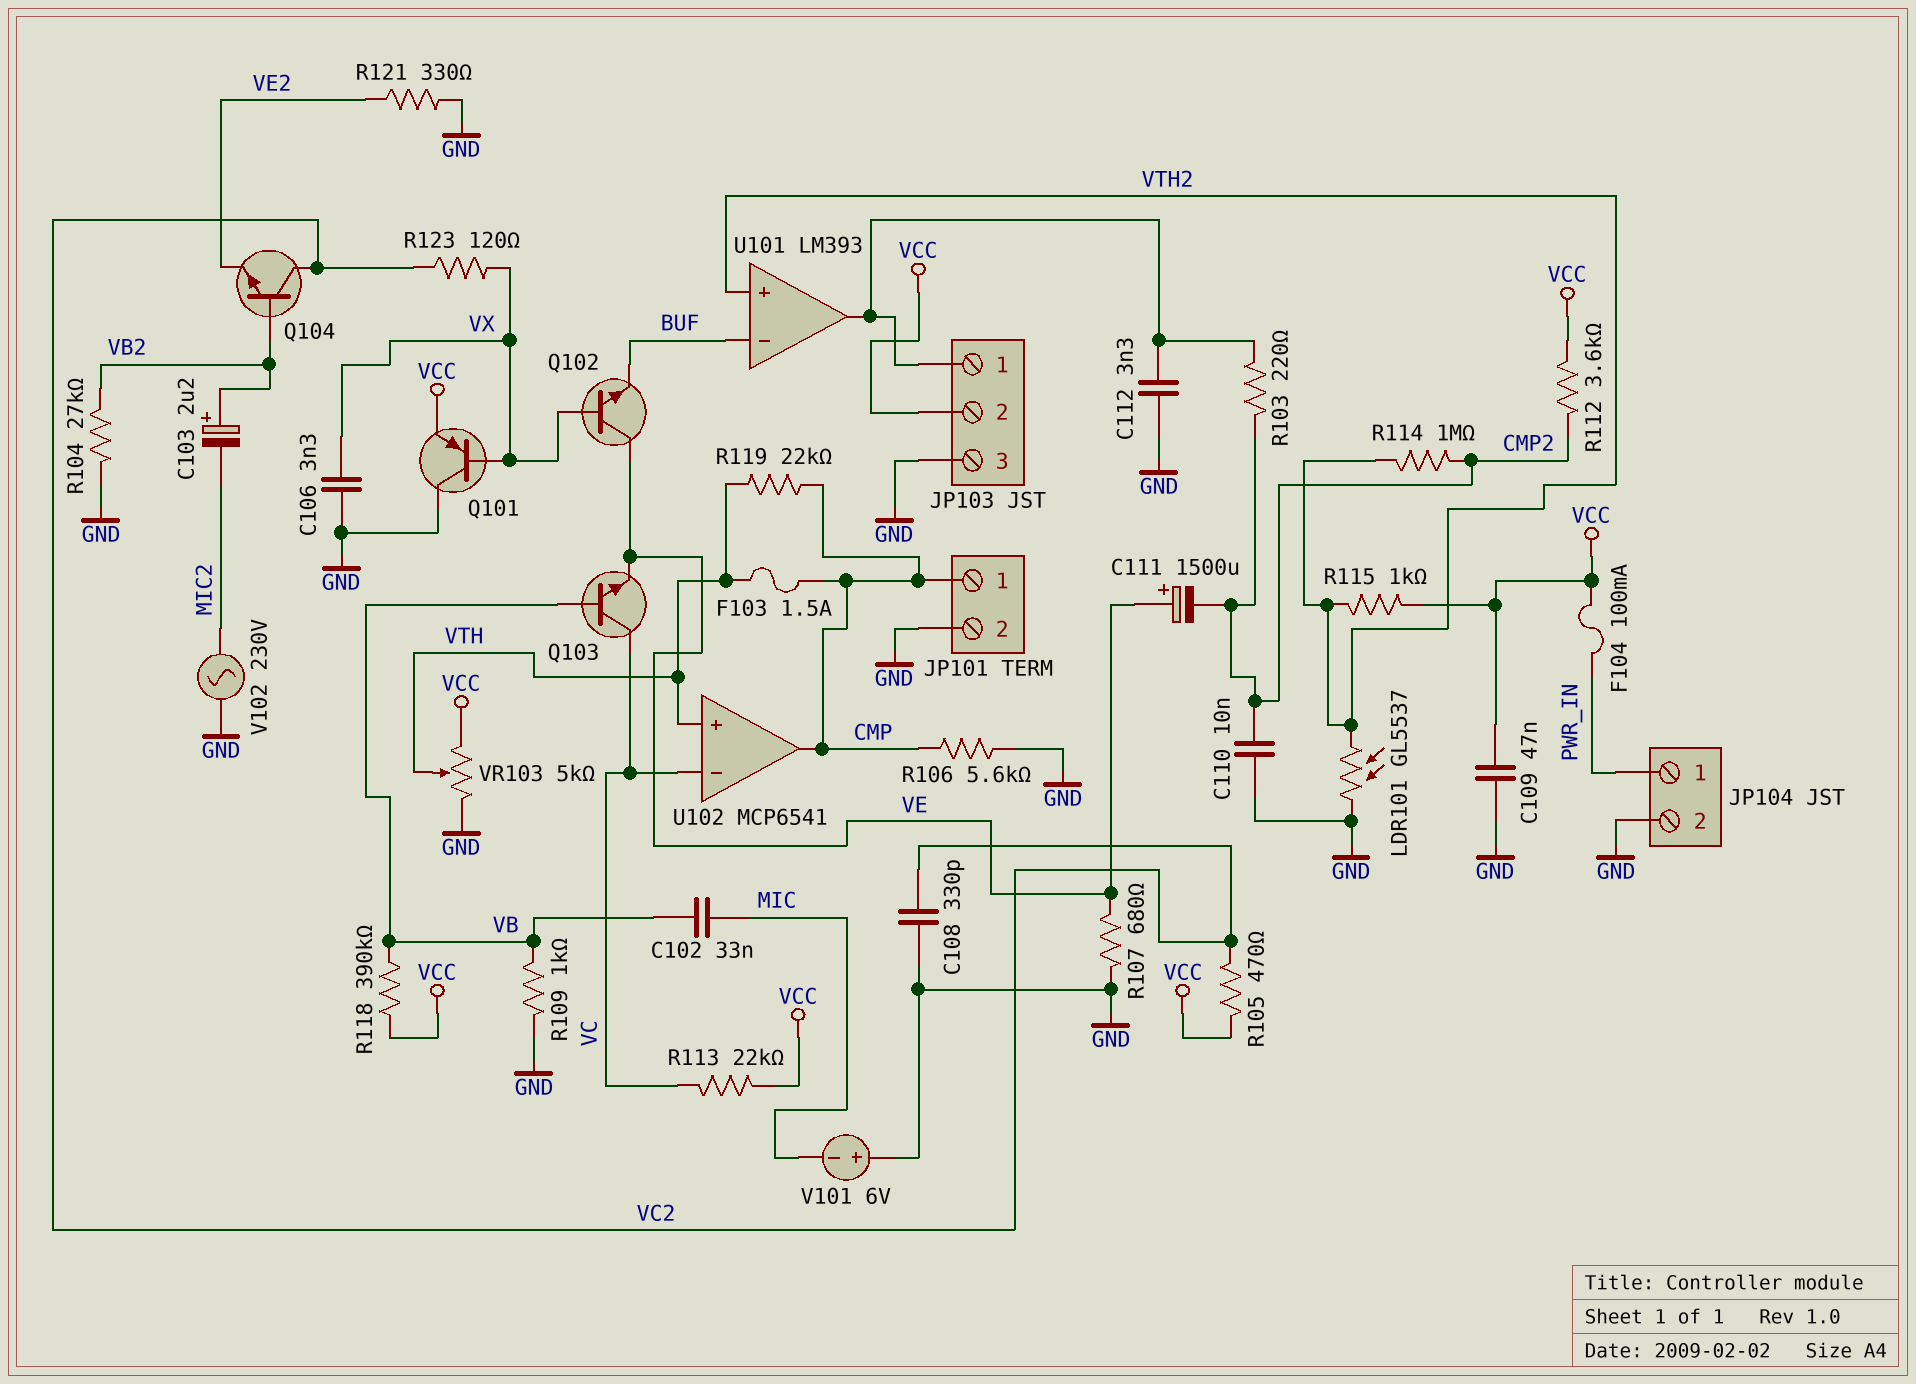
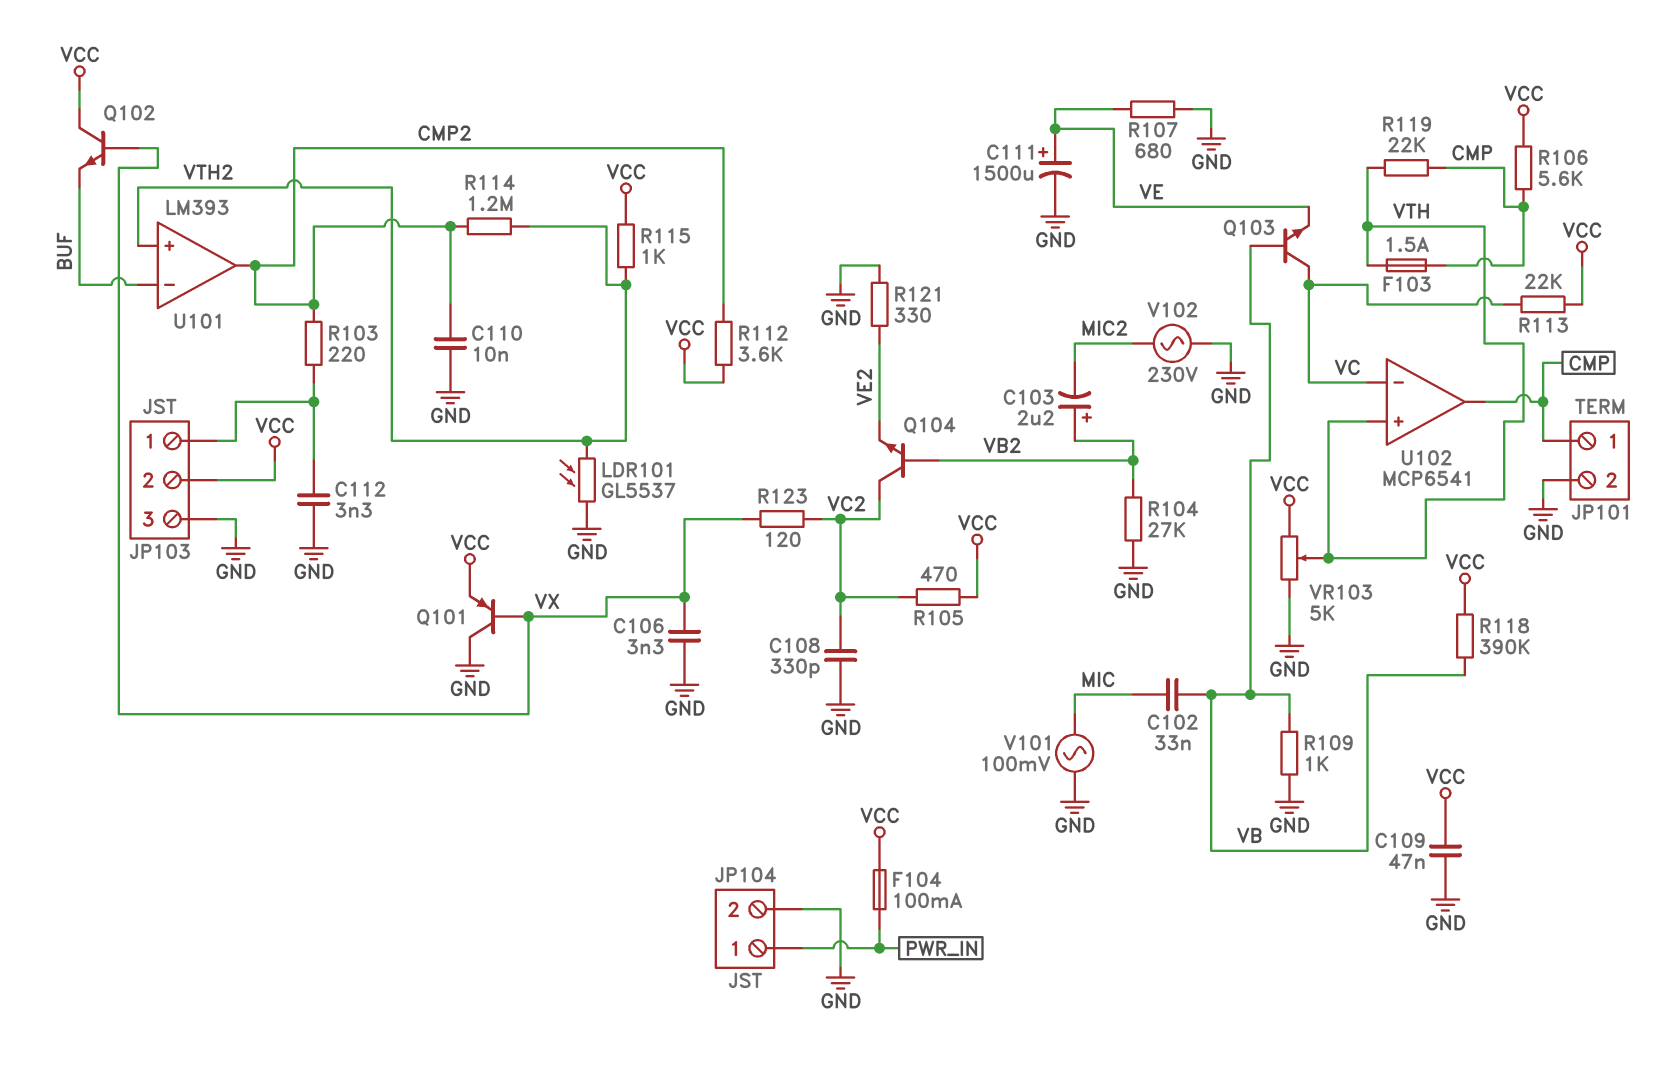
C111: 1500uF (plus VE, minus CMP2) -> 1500uF (plus VE, minus GND)
Q102: NPN (B VX, C VE, E BUF) -> NPN (B VX, C VCC, E BUF)
R106: 5.6k (CMP, GND) -> 5.6k (CMP, VCC)
R114: 1M (CMP2, VTH2) -> 1.2M (CMP2, VTH2)
U101 pin out: JP103/1 -> CMP2
V101: 6V (plus GND, minus MIC) -> AC 100mV (GND, MIC)

